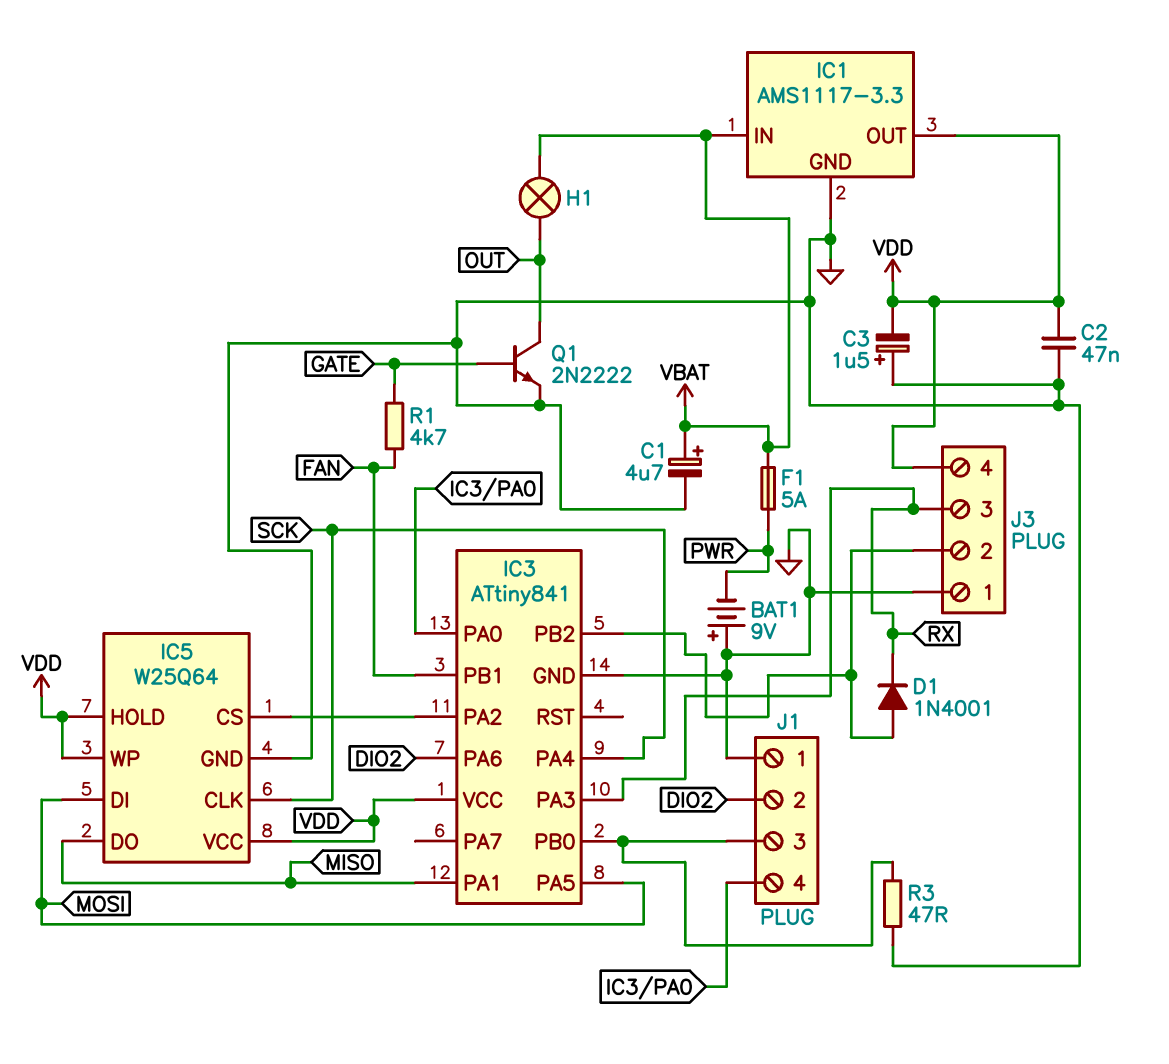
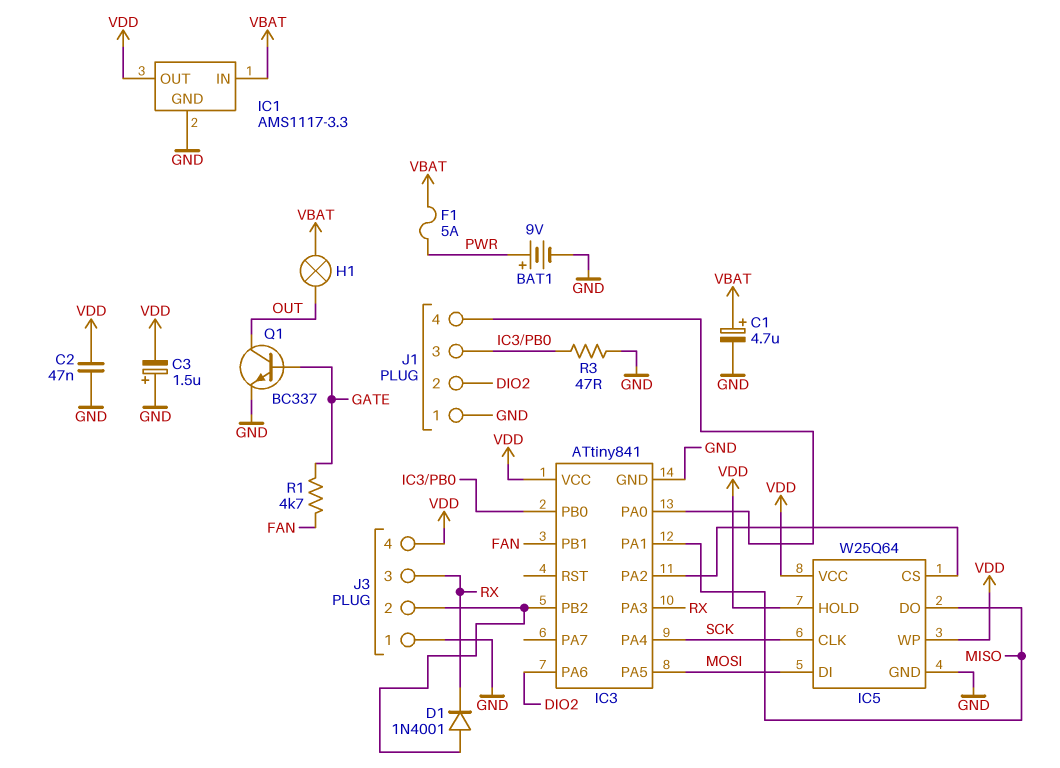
BAT1: 9V (plus GND, minus PWR) -> 9V (plus PWR, minus GND)
Q1: NPN 2N2222 (B GATE, C OUT, E GND) -> NPN BC337 (B GATE, C OUT, E GND)

